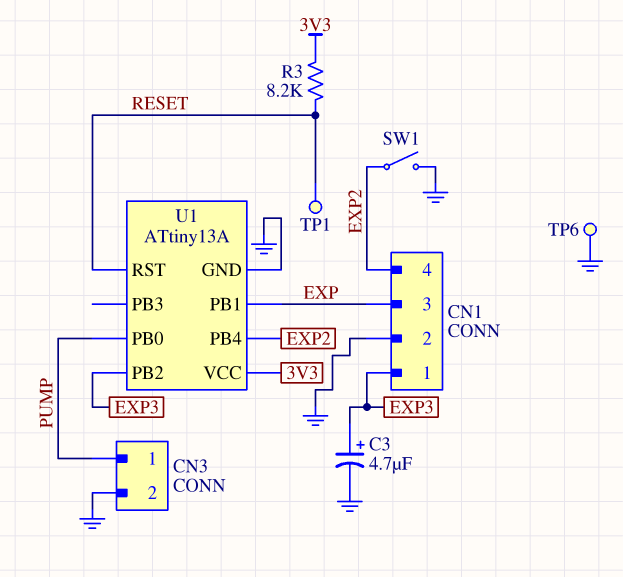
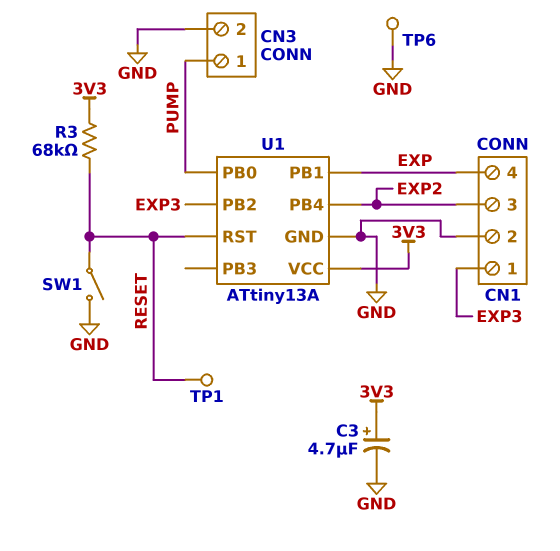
C3: 4.7uF (plus EXP3, minus GND) -> 4.7uF (plus 3V3, minus GND)
CN1 pin 3: EXP -> EXP2
CN1 pin 4: EXP2 -> EXP
R3: 8.2k (3V3, RESET) -> 68k (3V3, RESET)
SW1: switch (EXP2, GND) -> switch (GND, RESET)

